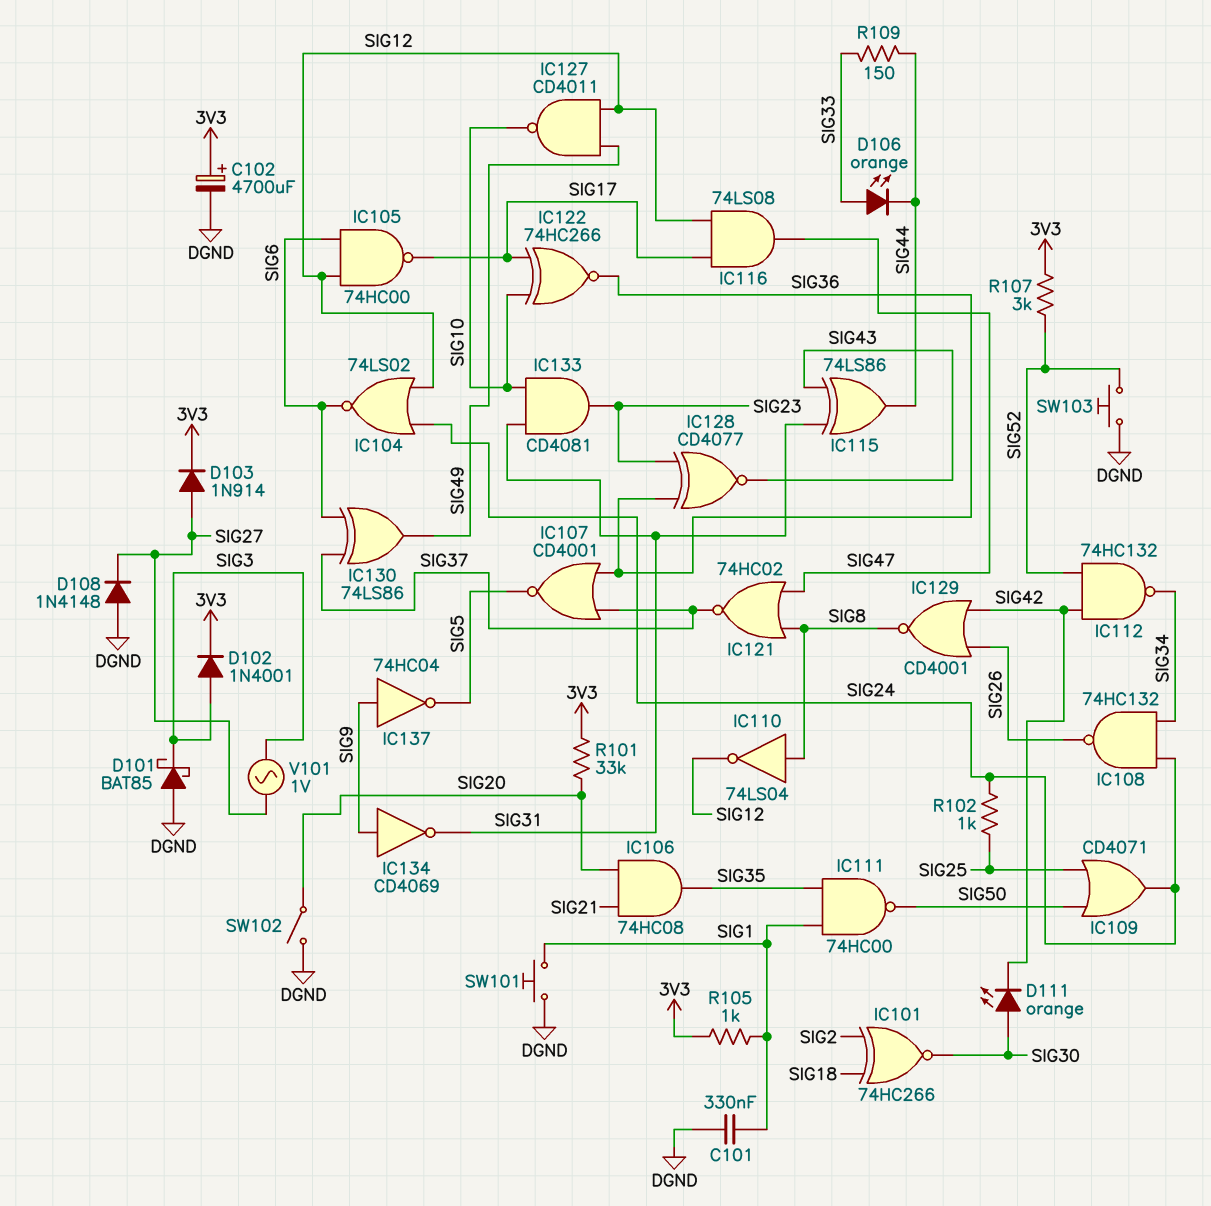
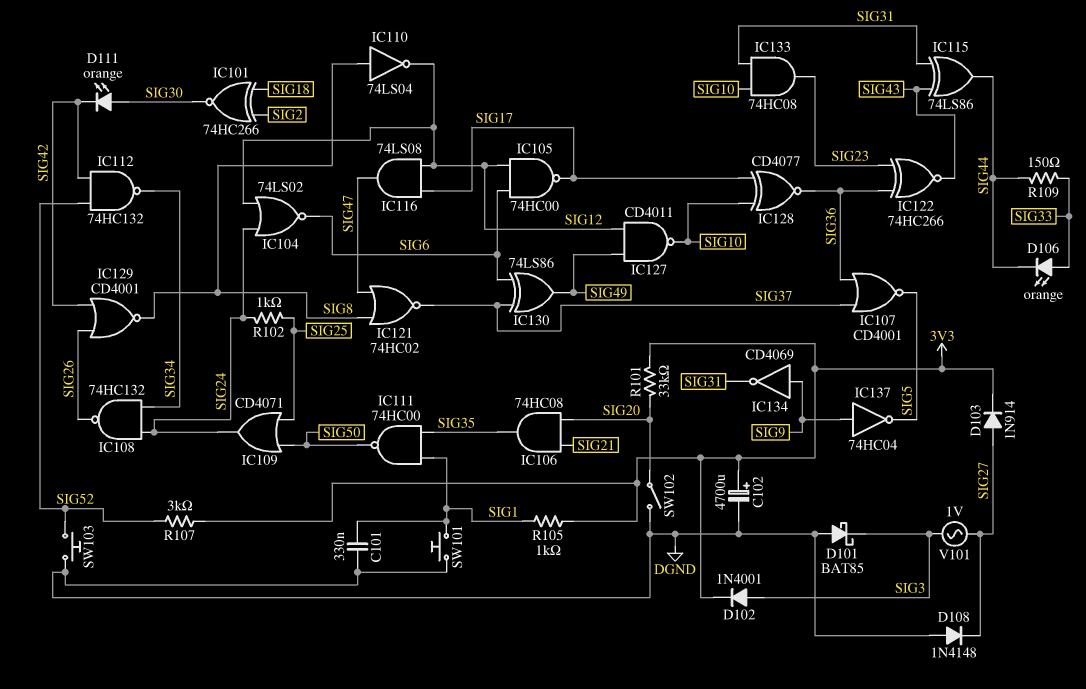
IC122: XNOR 74HC266 (in SIG10, in SIG17, out SIG36) -> XNOR 74HC266 (in SIG23, in SIG36, out SIG43)
IC128: XNOR CD4077 (in SIG23, in SIG36, out SIG43) -> XNOR CD4077 (in SIG10, in SIG17, out SIG36)
IC133: AND CD4081 (in SIG10, in SIG31, out SIG23) -> AND 74HC08 (in SIG10, in SIG31, out SIG23)

